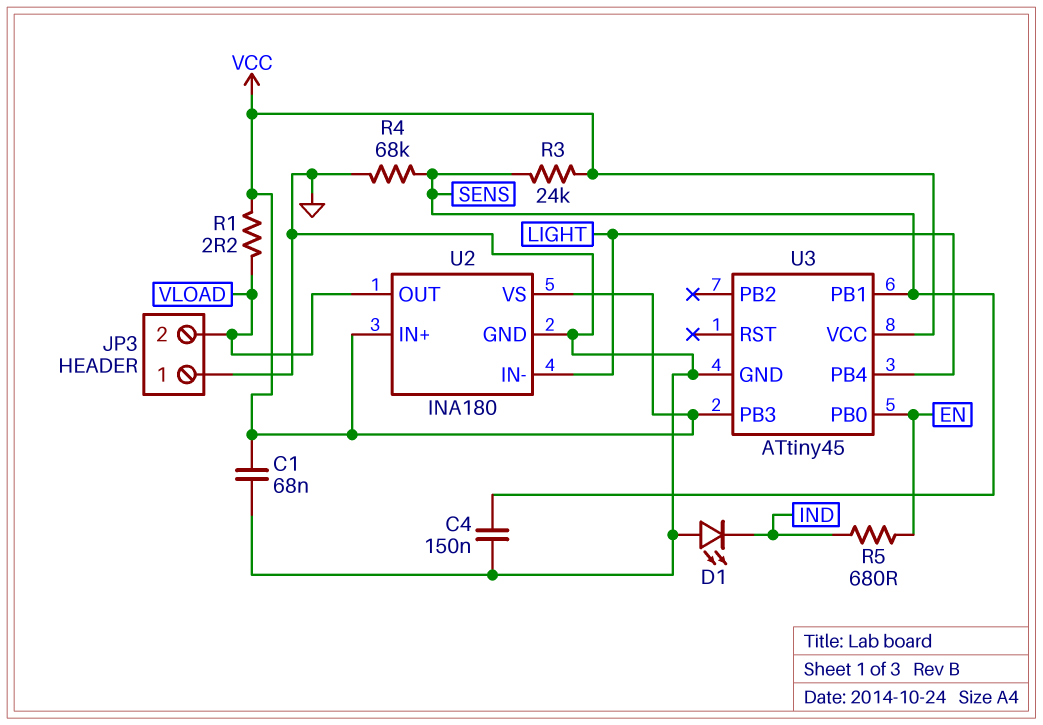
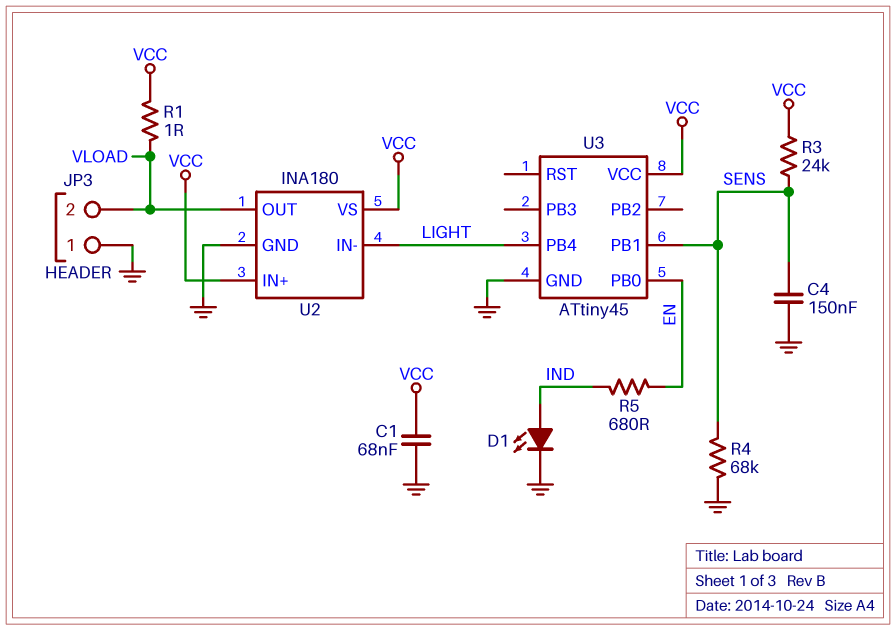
D1: LED (A GND, K IND) -> LED (A IND, K GND)
R1: 2.2 (VCC, VLOAD) -> 1 (VCC, VLOAD)
U3 pin PB3: VCC -> none

